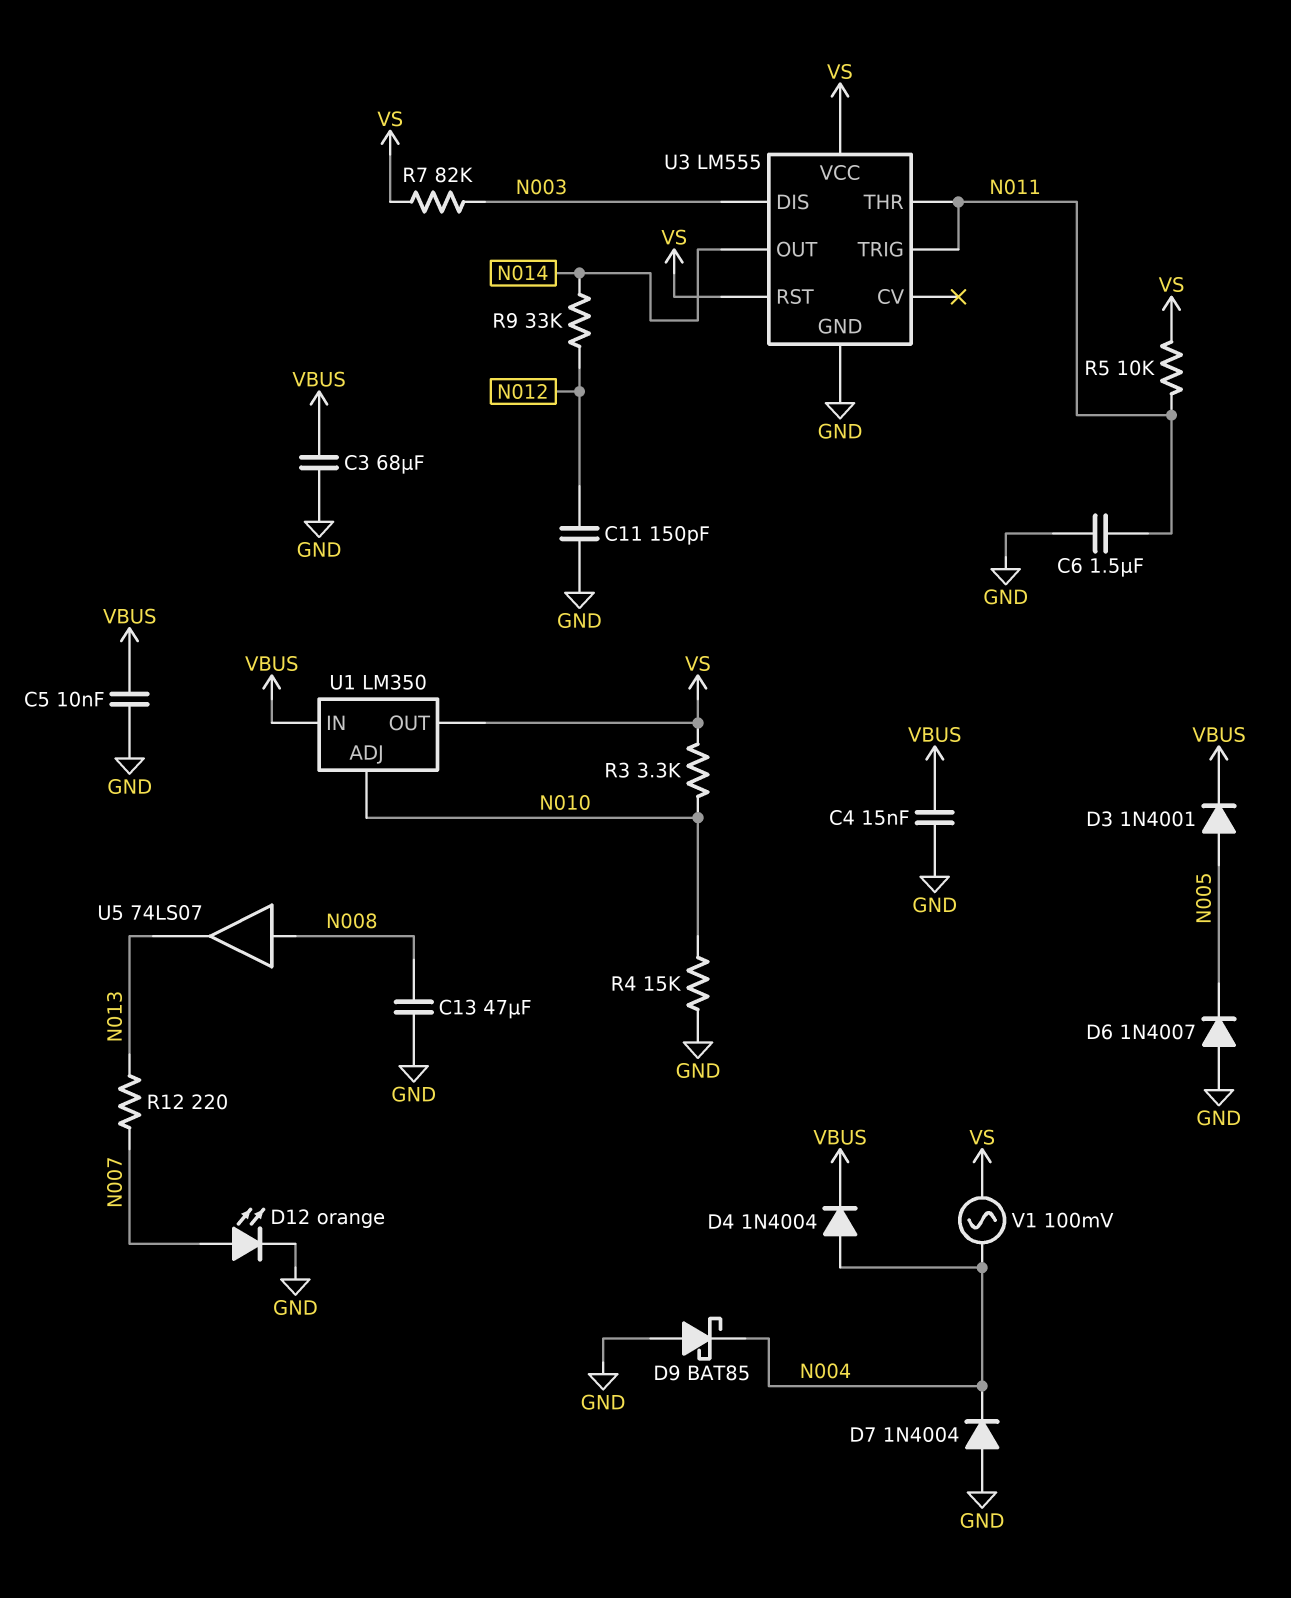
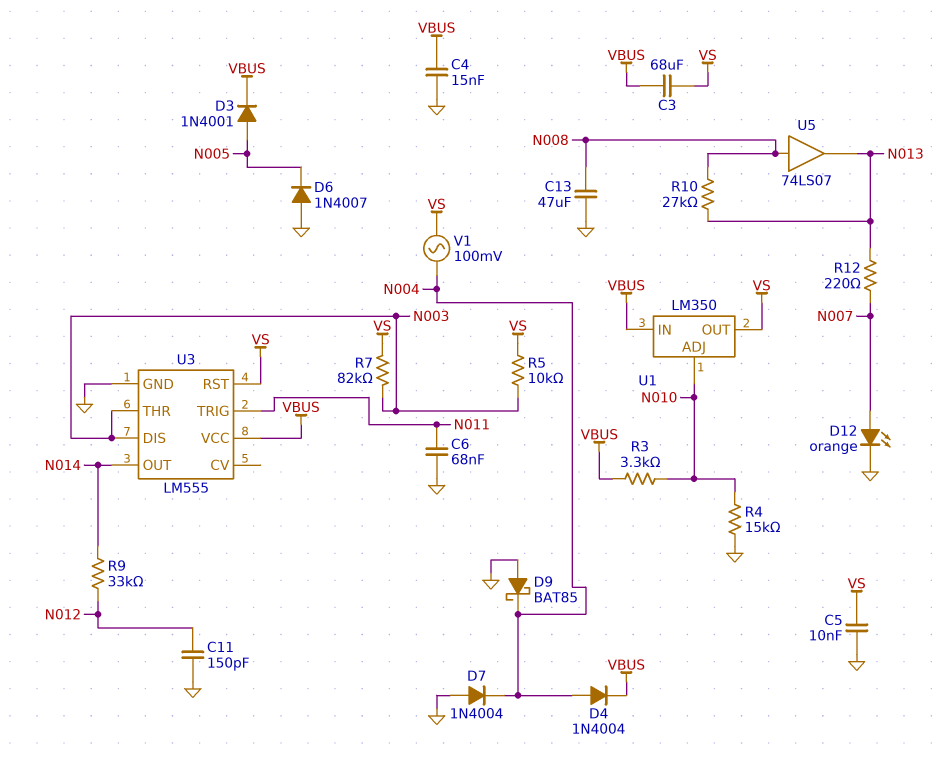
C3: 68uF (GND, VBUS) -> 68uF (VBUS, VS)
C5: 10nF (GND, VBUS) -> 10nF (GND, VS)
C6: 1.5uF (GND, N011) -> 68nF (GND, N011)
R3: 3.3k (N010, VS) -> 3.3k (N010, VBUS)
R5: 10k (N011, VS) -> 10k (N003, VS)
R10: none -> 27k (N008, N013)
U3 pin THR: N011 -> N003
U3 pin VCC: VS -> VBUS

